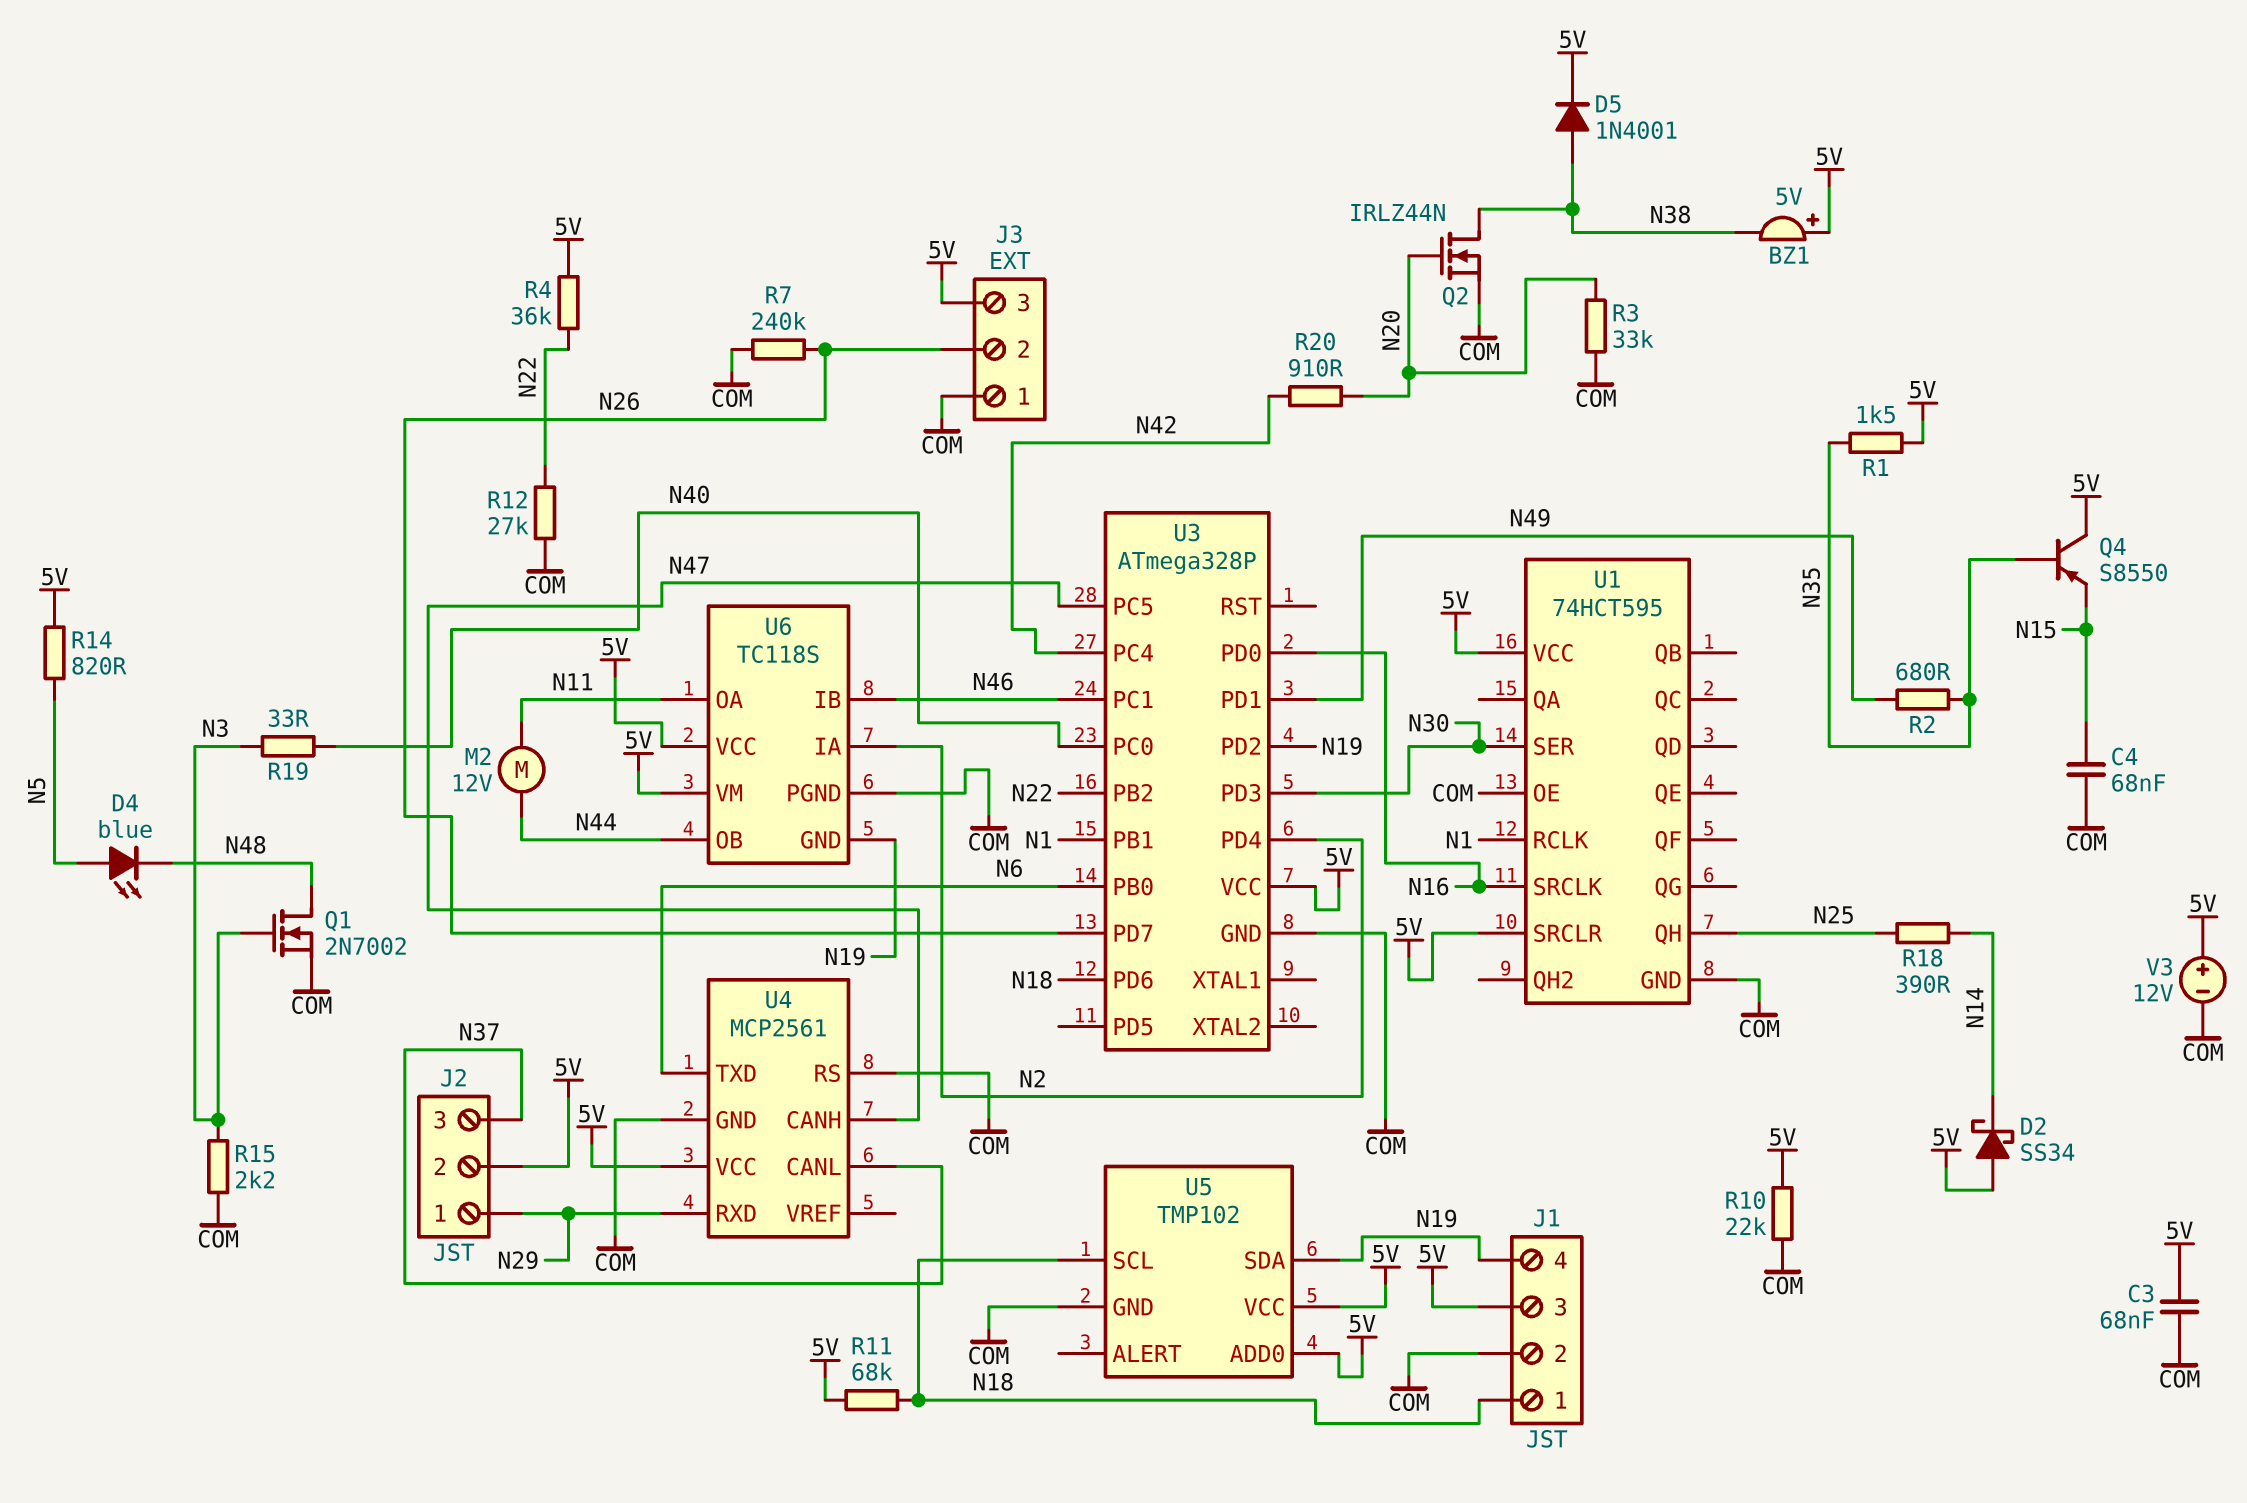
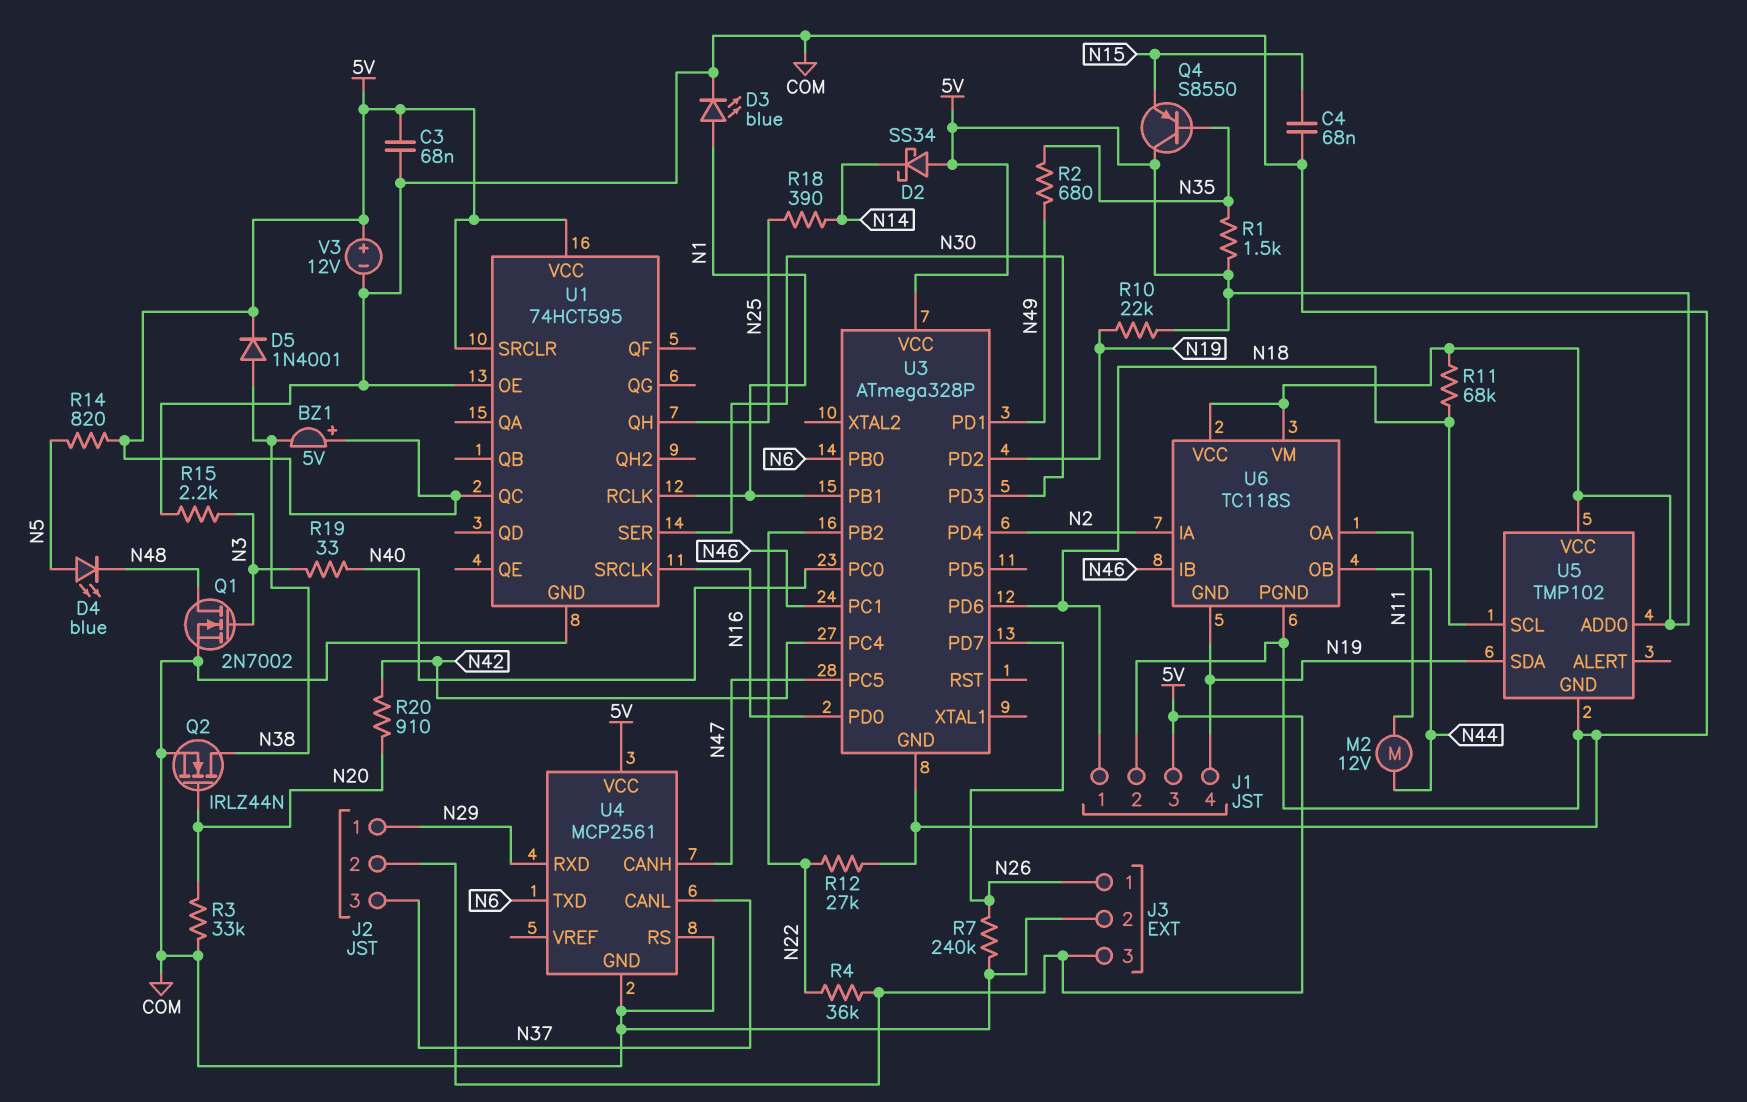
D3: none -> LED blue (A N1, K COM)
J3 pin 1: COM -> N26
J3 pin 2: N26 -> COM
R10: 22k (5V, COM) -> 22k (5V, N19)
U1 pin QC: none -> 5V

